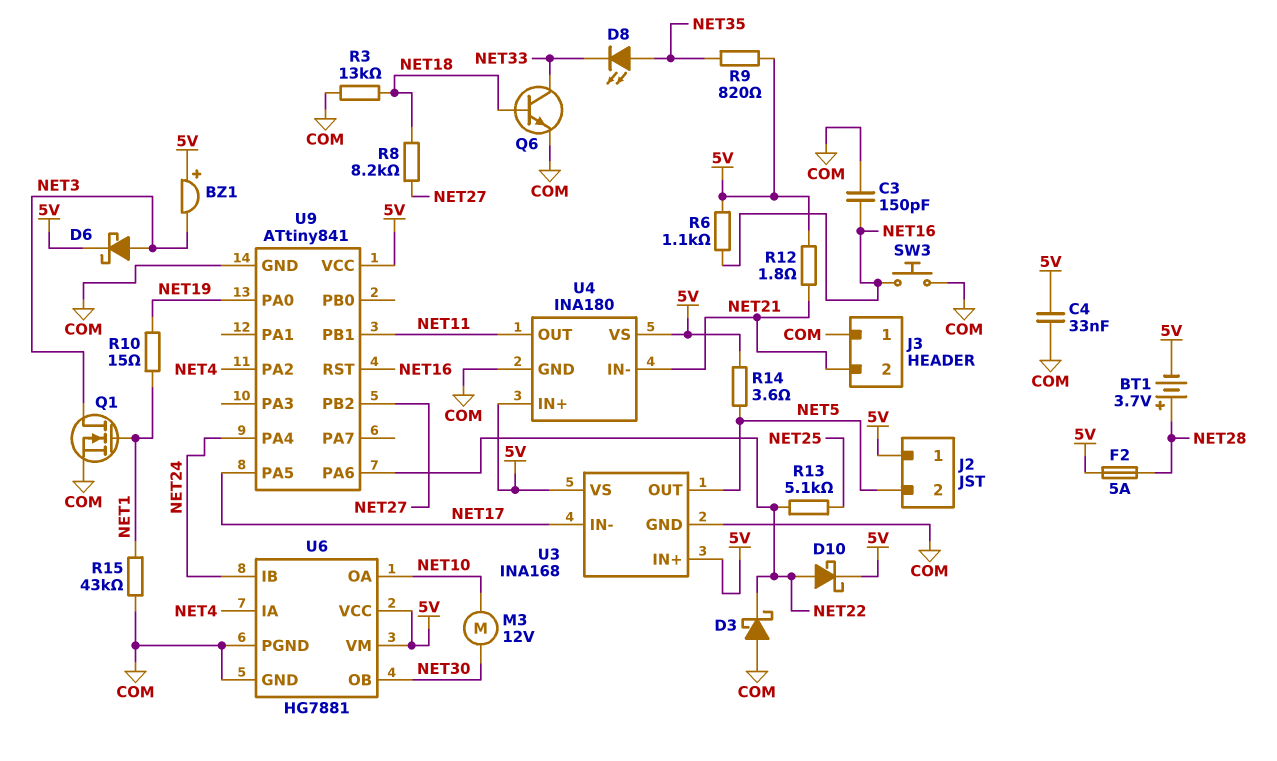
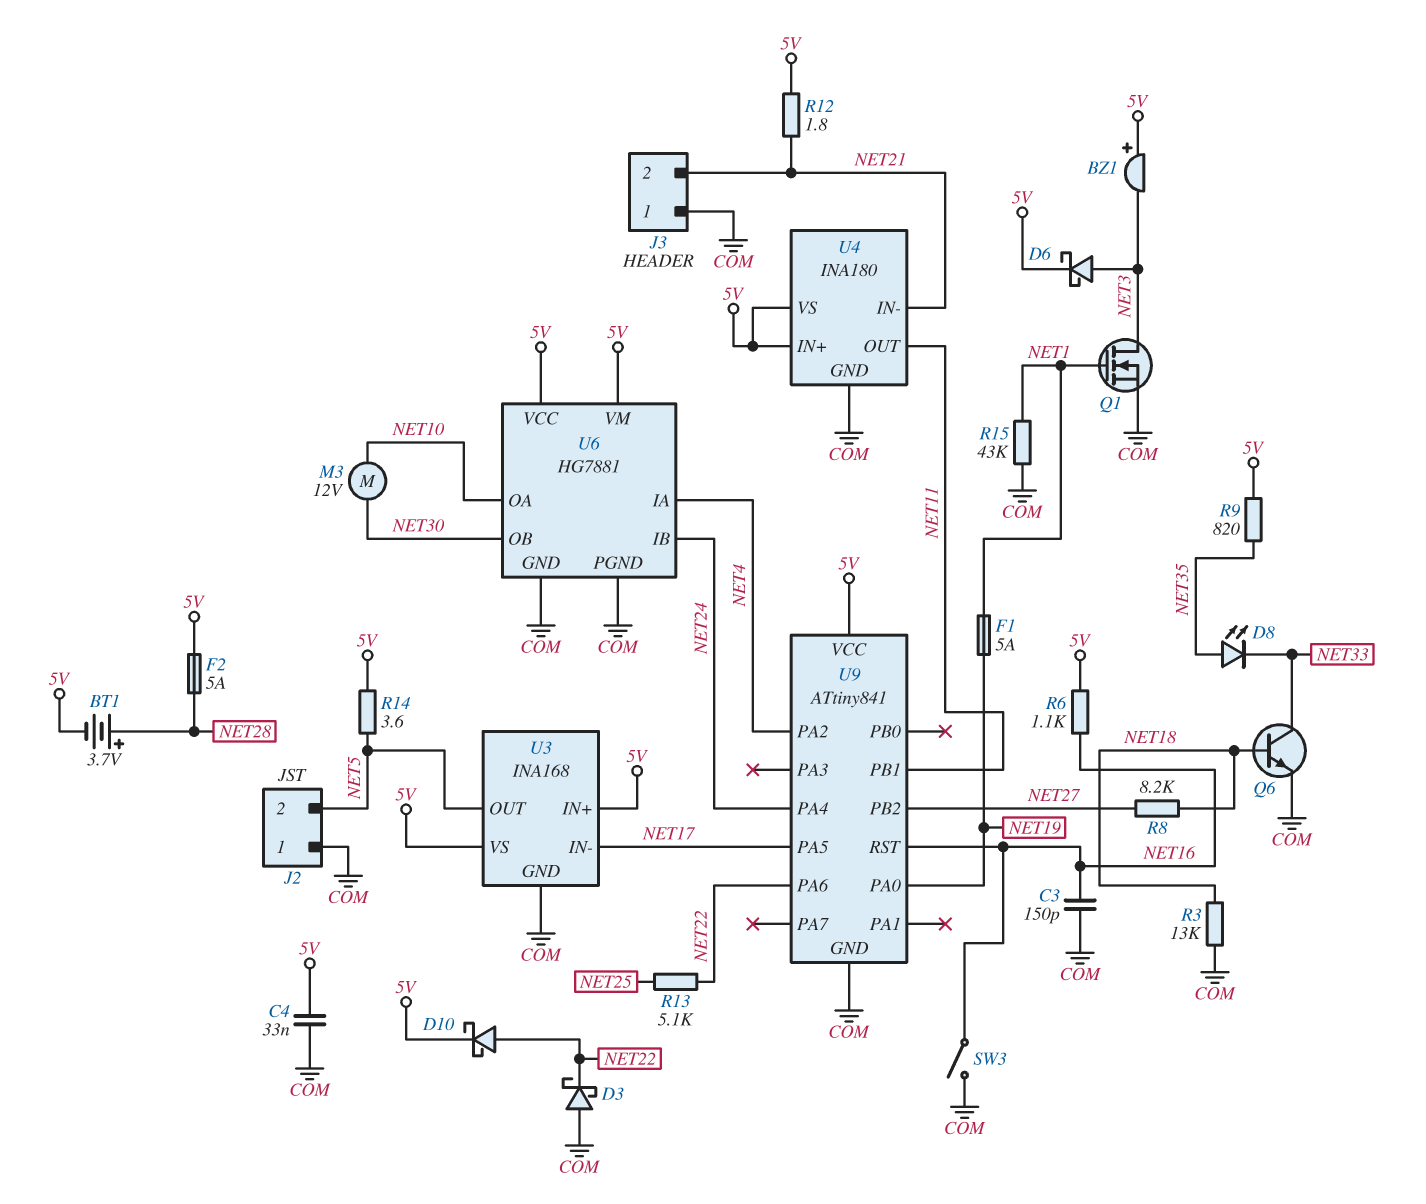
F1: none -> 5A (NET1, NET19)
J2 pin 1: 5V -> COM
R10: 15 (NET1, NET19) -> none
SW3: button (COM, NET16) -> switch (COM, NET16)

